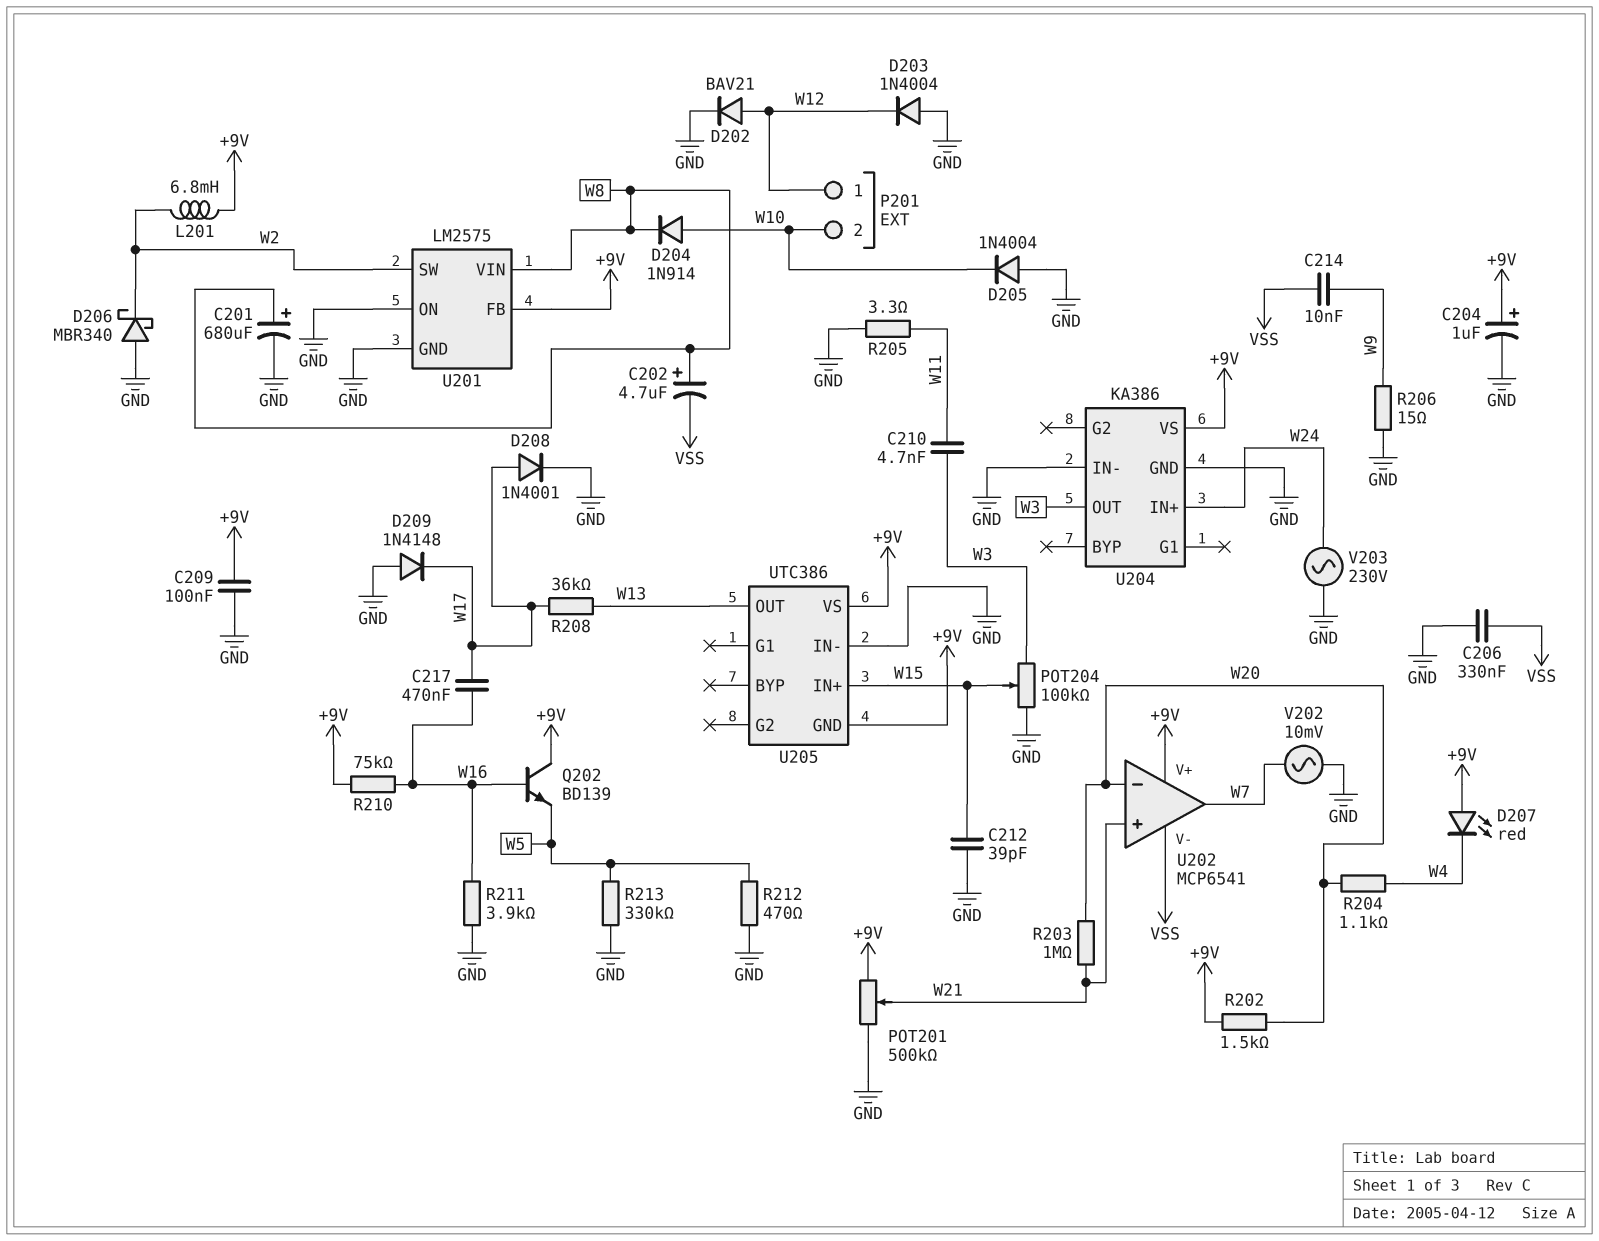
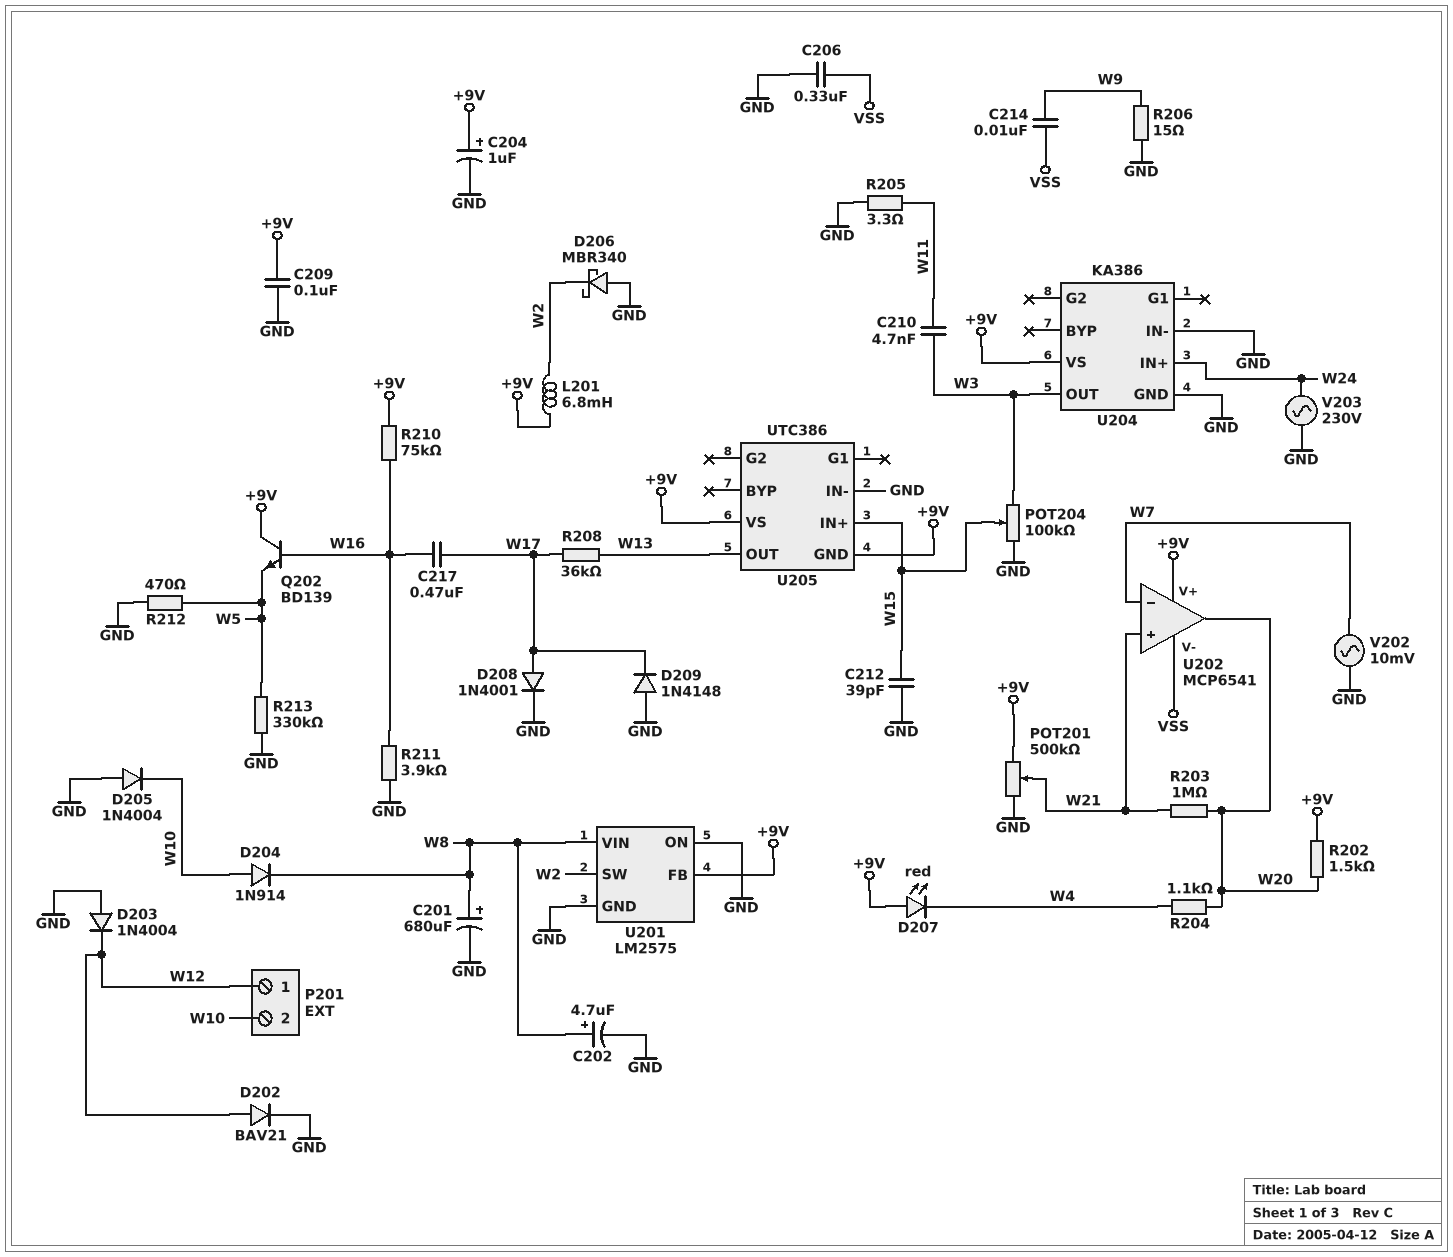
C202: 4.7uF (plus W8, minus VSS) -> 4.7uF (plus W8, minus GND)
U202 pin in-: W20 -> W7
U202 pin out: W7 -> W20

